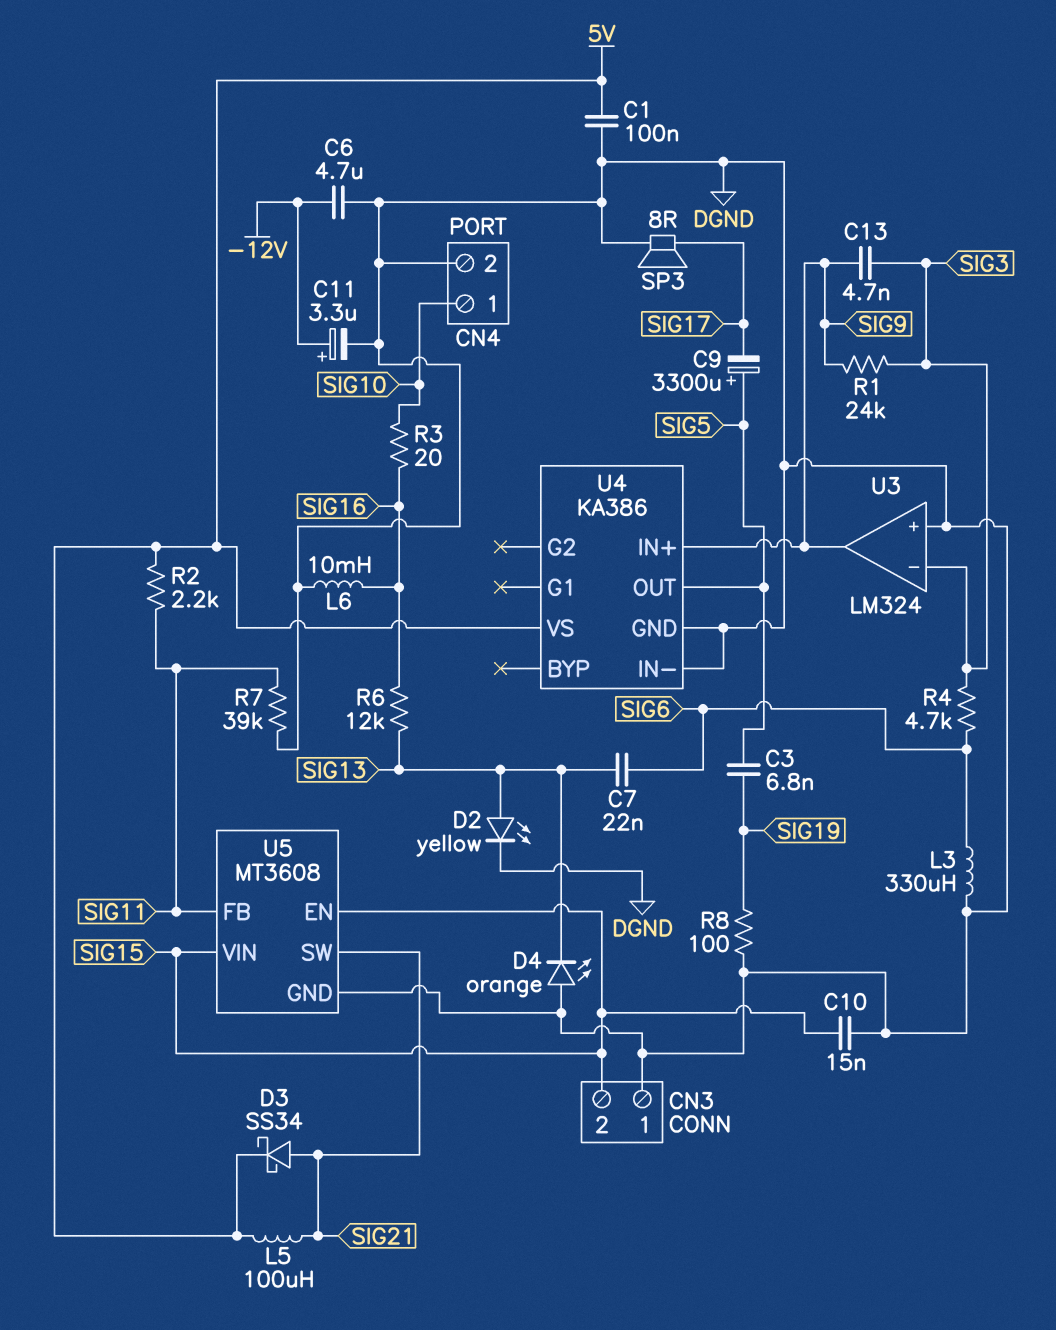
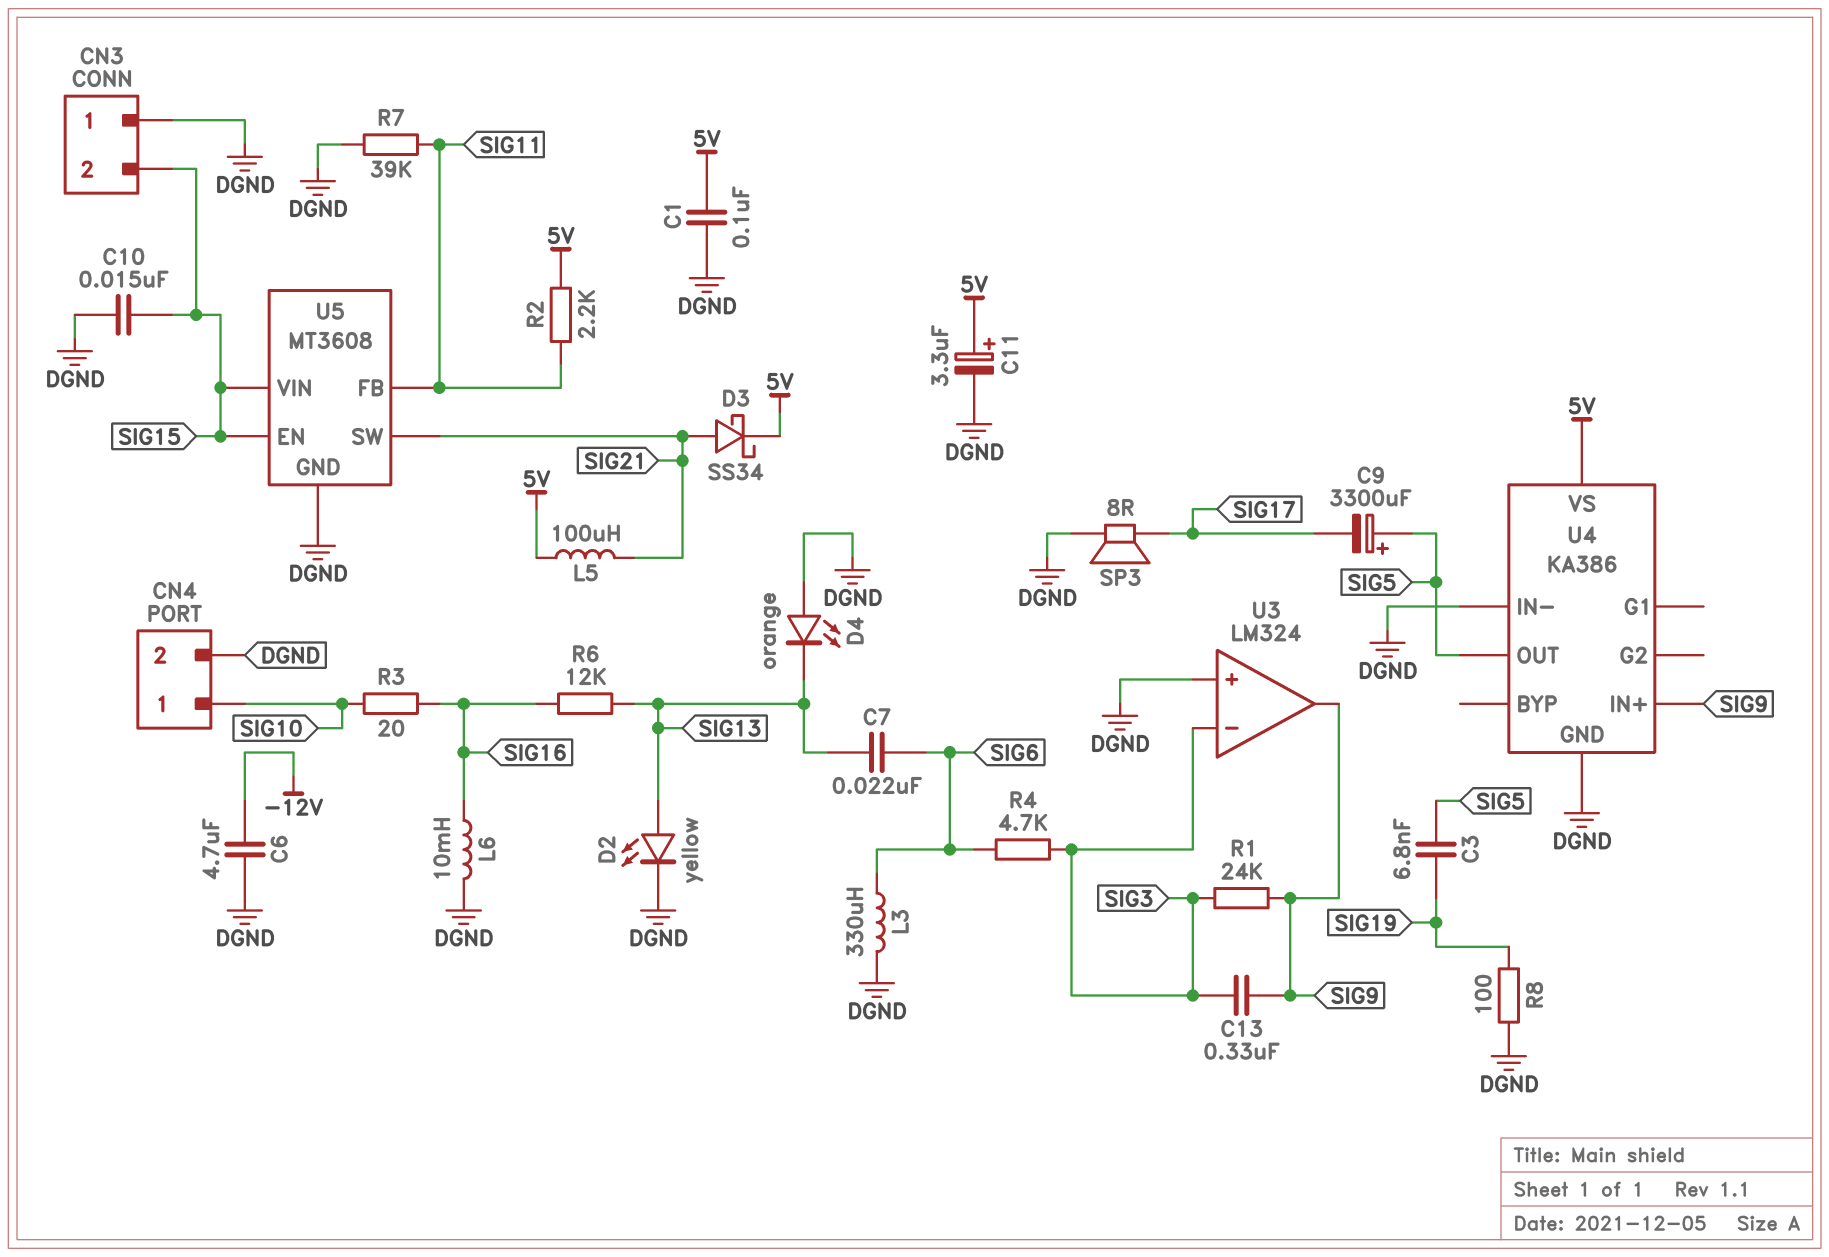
C11: 3.3uF (plus -12V, minus DGND) -> 3.3uF (plus 5V, minus DGND)
C13: 4.7nF (SIG3, SIG9) -> 330nF (SIG3, SIG9)

